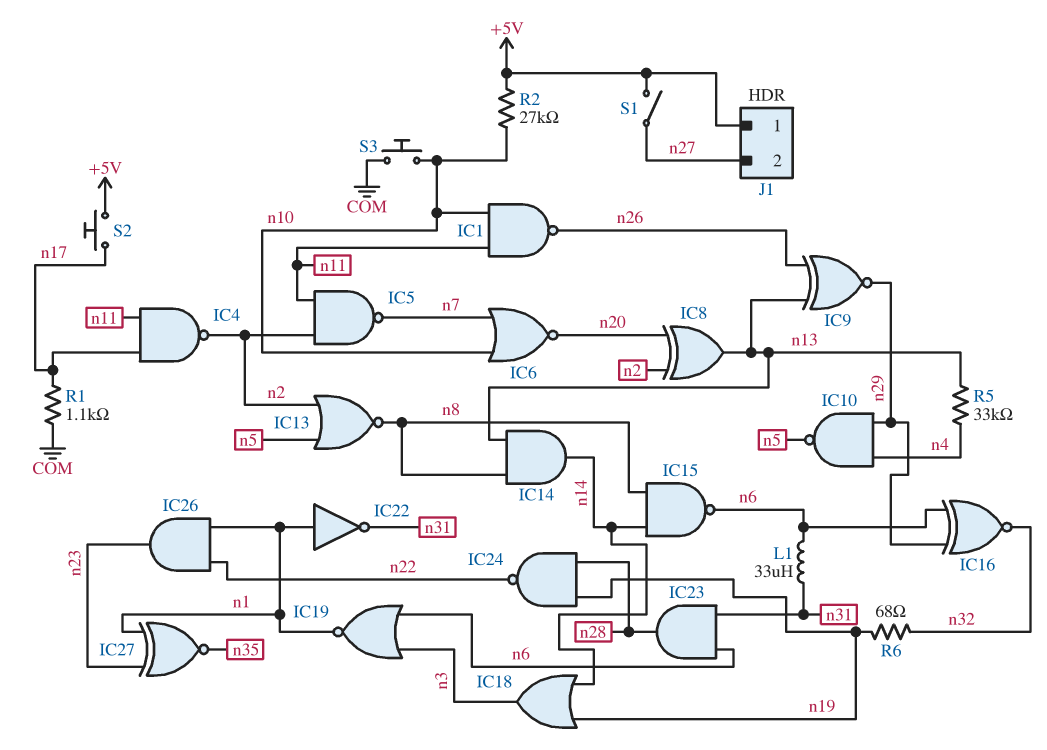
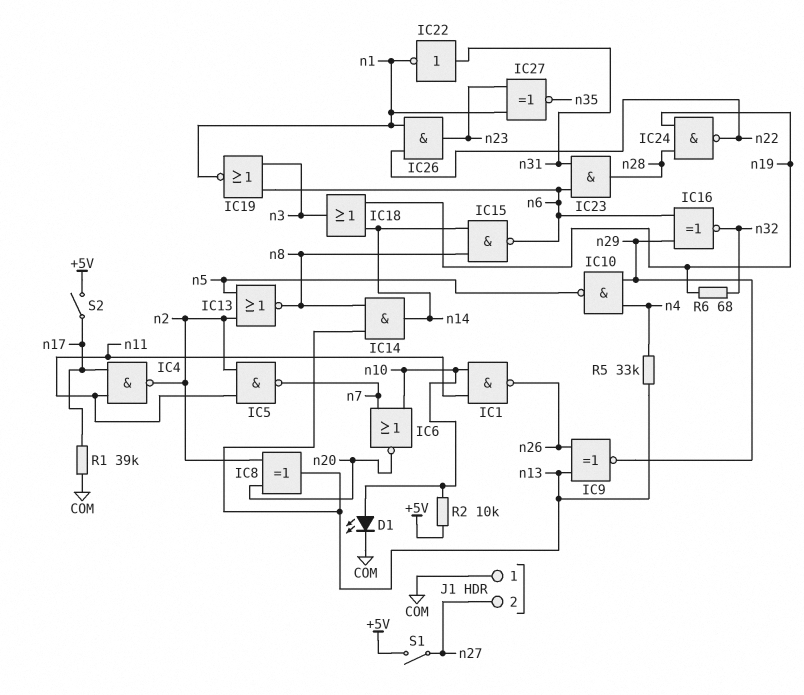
D1: none -> LED (A n10, K COM)
IC22: NOT (in n1, out n31) -> NOT (in n31, out n1)
J1 pin 1: +5V -> COM
L1: 33uH (n6, n31) -> none
R1: 1.1k (COM, n17) -> 39k (COM, n17)
R2: 27k (+5V, n10) -> 10k (+5V, n10)
S2: button (+5V, n17) -> switch (+5V, n17)
S3: button (COM, n10) -> none

